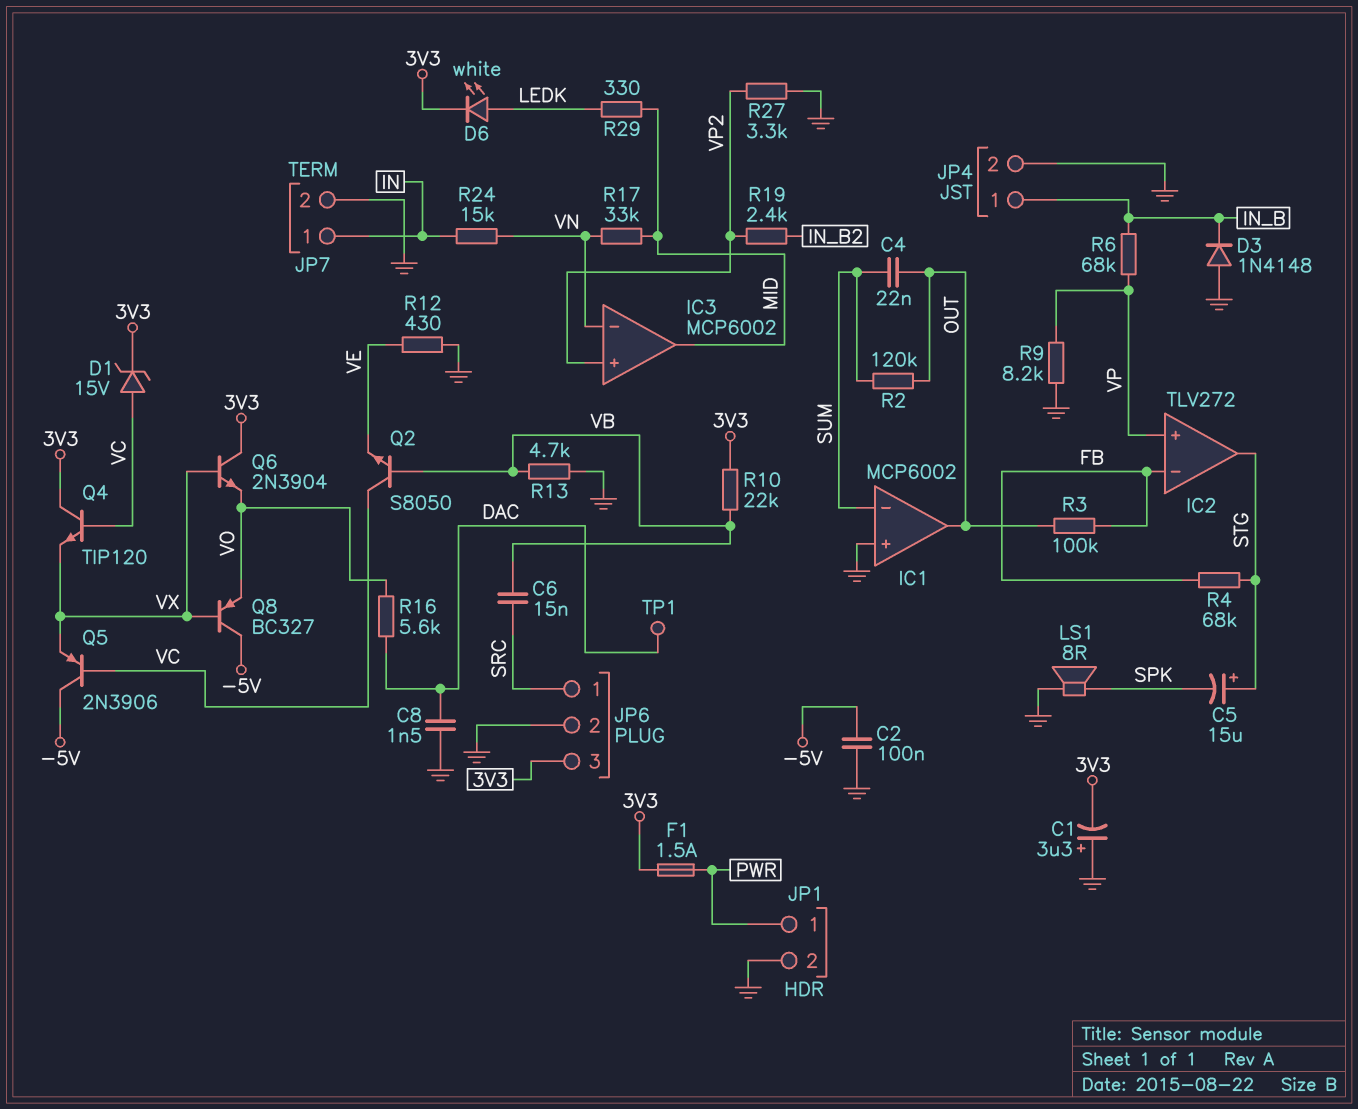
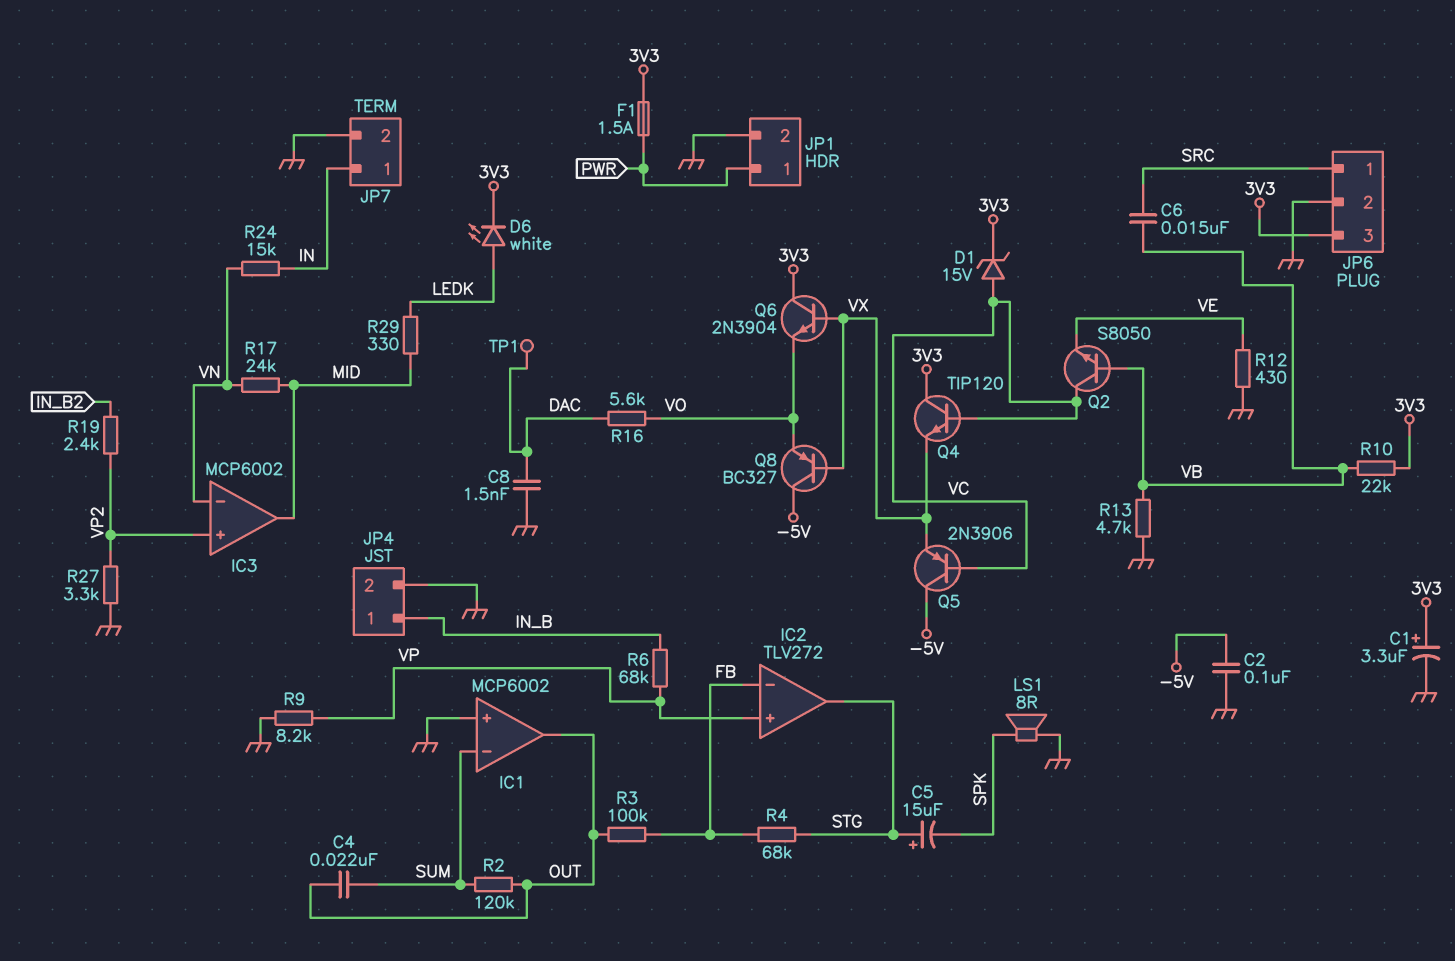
C1: 3.3uF (plus GND, minus 3V3) -> 3.3uF (plus 3V3, minus GND)
D3: diode 1N4148 (A GND, K IN_B) -> none
R17: 33k (MID, VN) -> 24k (MID, VN)

